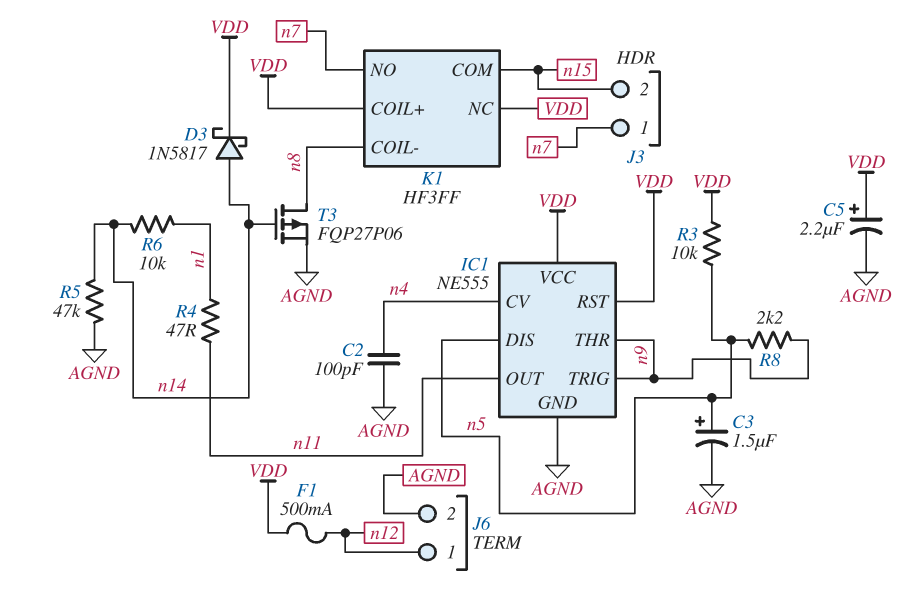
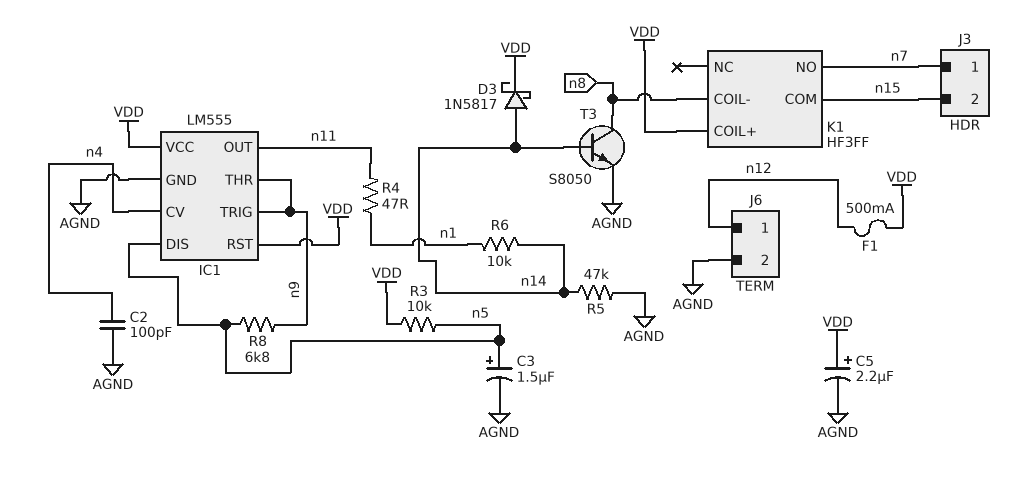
IC1: NE555 -> LM555
K1 pin NC: VDD -> none
R8: 2.2k (n5, n9) -> 6.8k (n5, n9)
T3: PMOS FQP27P06 (G n14, D n8, S AGND) -> NPN S8050 (B n14, C n8, E AGND)

